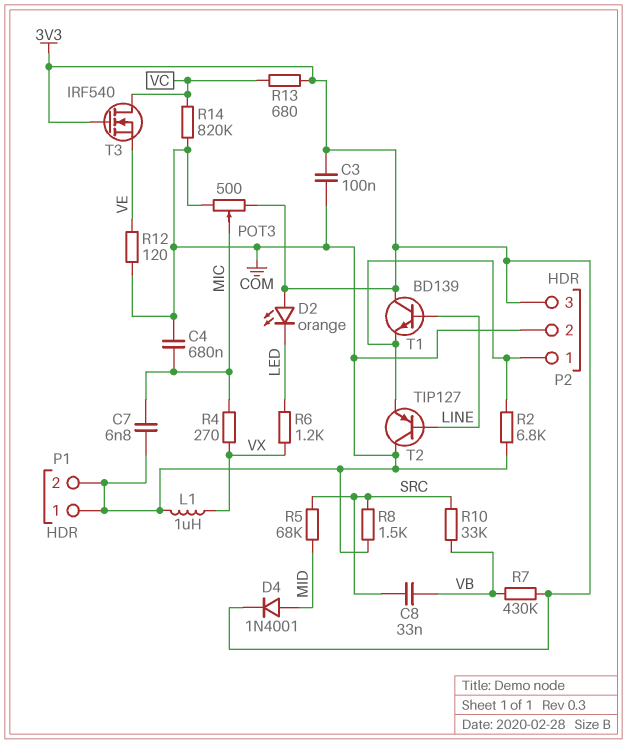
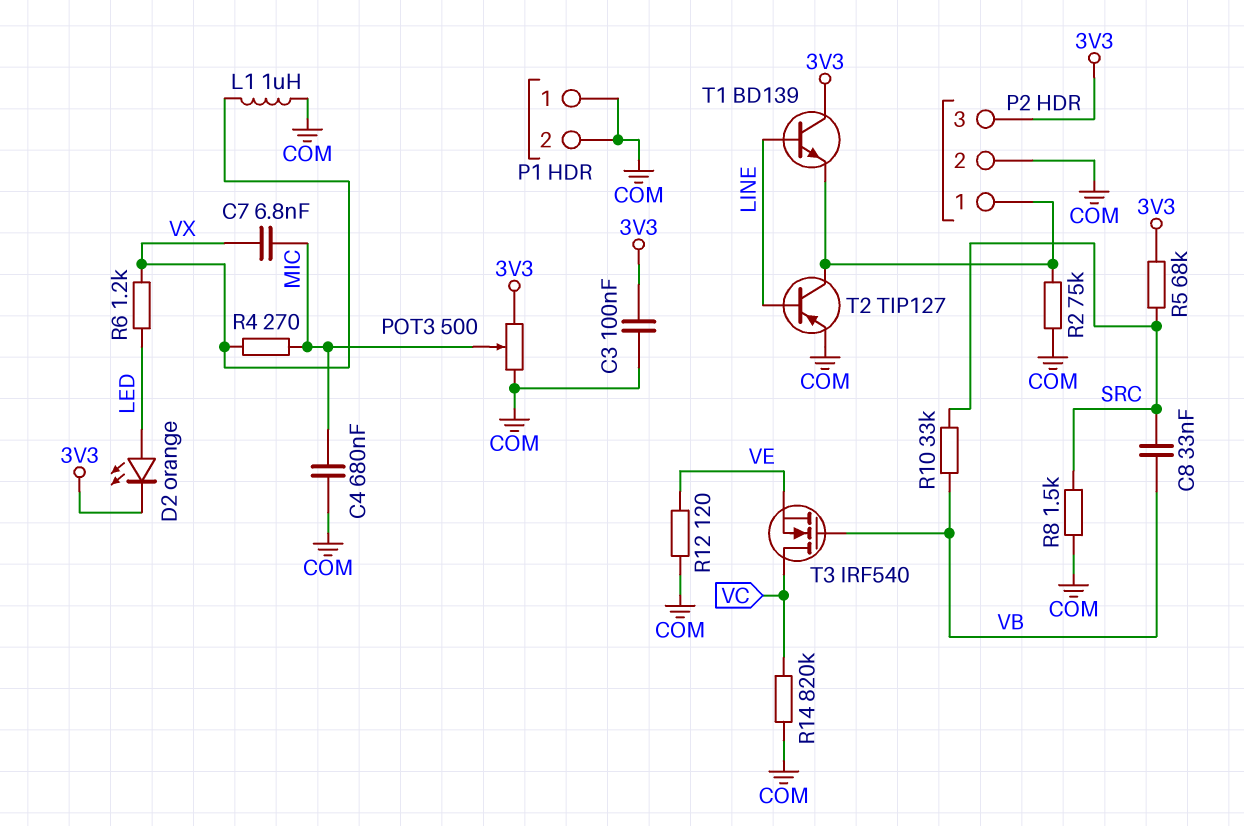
C7: 6.8nF (COM, MIC) -> 6.8nF (MIC, VX)
D2: LED orange (A 3V3, K LED) -> LED orange (A LED, K 3V3)
D4: diode 1N4001 (A MID, K 3V3) -> none
R2: 6.8k (COM, P2/1) -> 75k (COM, P2/1)
R5: 68k (MID, SRC) -> 68k (3V3, SRC)
R7: 430k (3V3, VB) -> none
R13: 680 (3V3, VC) -> none
T2: PNP TIP127 (B LINE, C COM, E P2/1) -> PNP TIP127 (B LINE, C P2/1, E COM)
T3: NMOS IRF540 (G 3V3, D VC, S VE) -> NMOS IRF540 (G VB, D VC, S VE)

